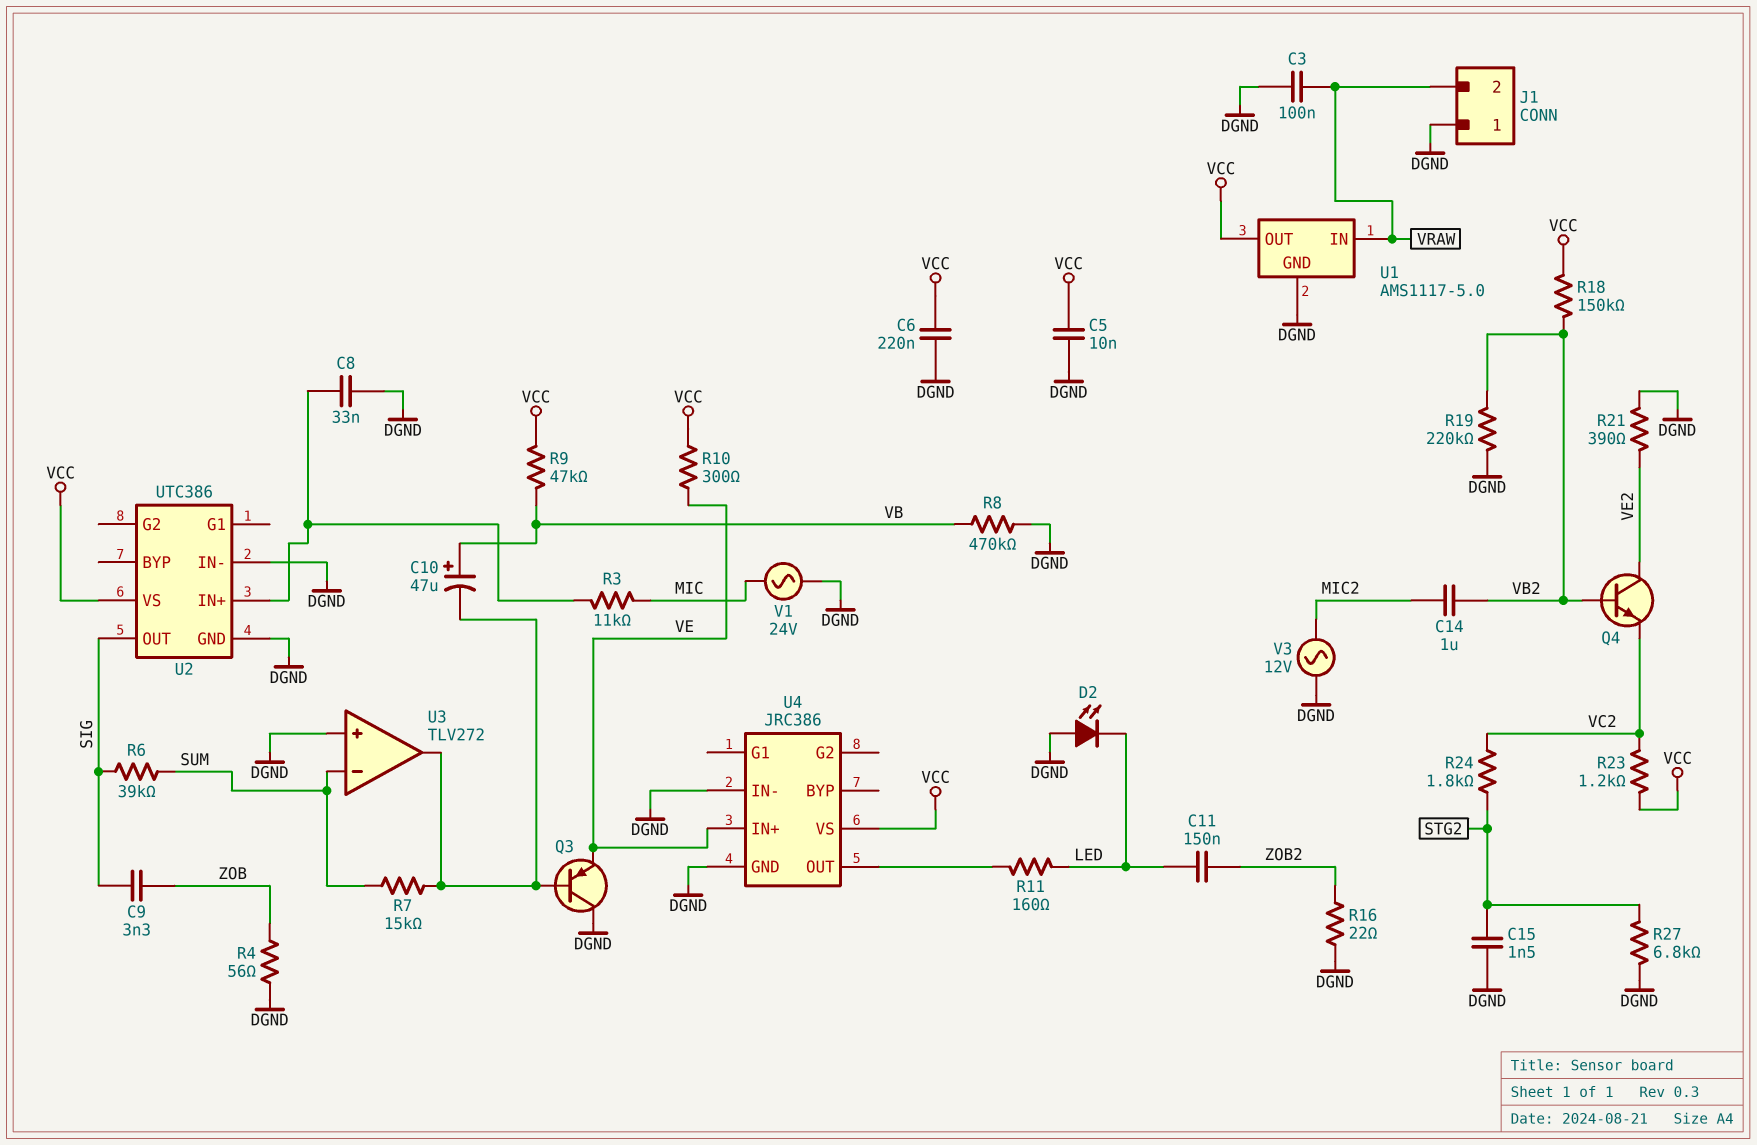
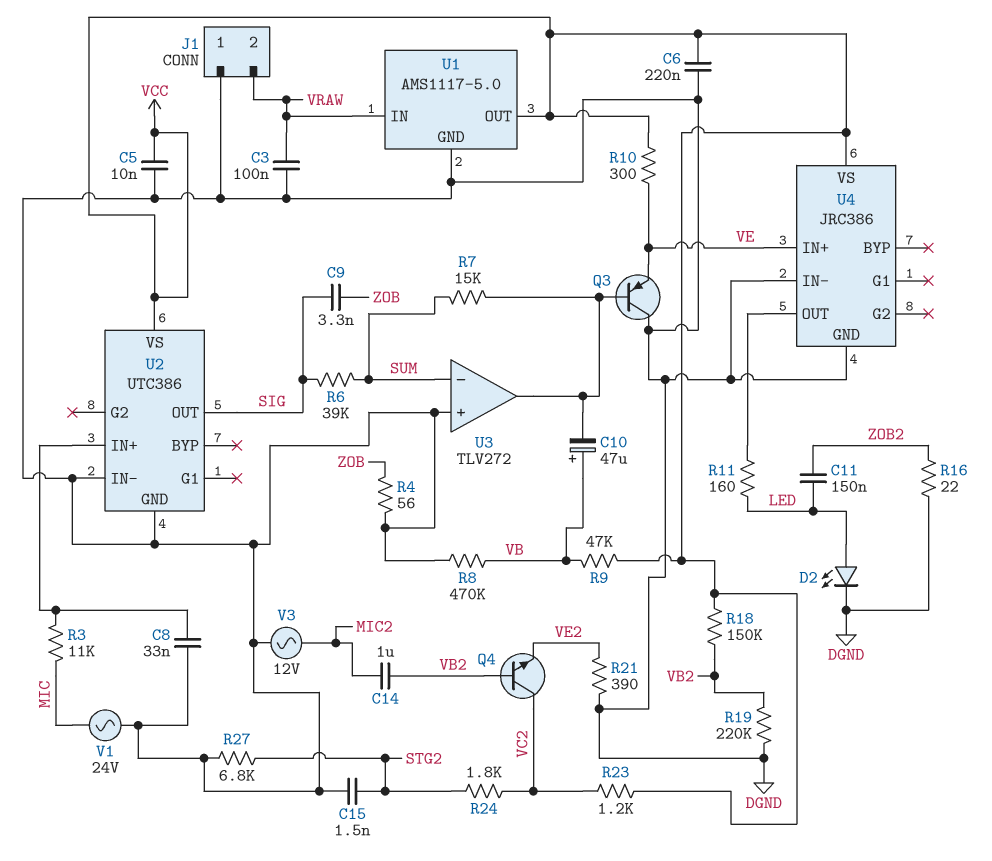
D2: LED (A DGND, K LED) -> LED (A LED, K DGND)
Q4: NPN (B VB2, C VE2, E VC2) -> NPN (B VB2, C VC2, E VE2)

